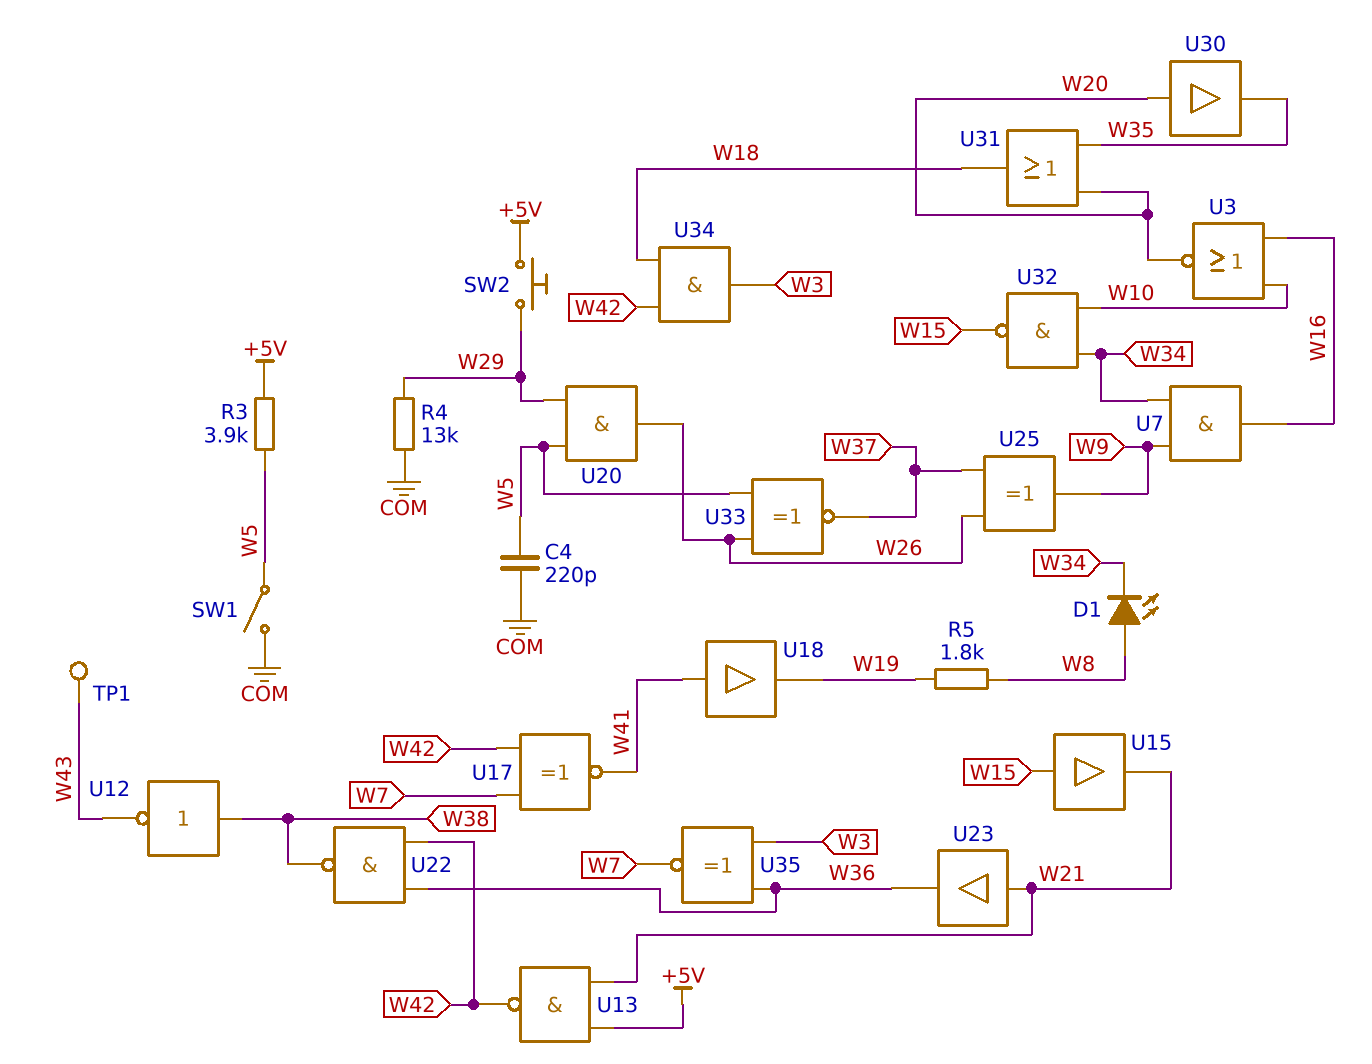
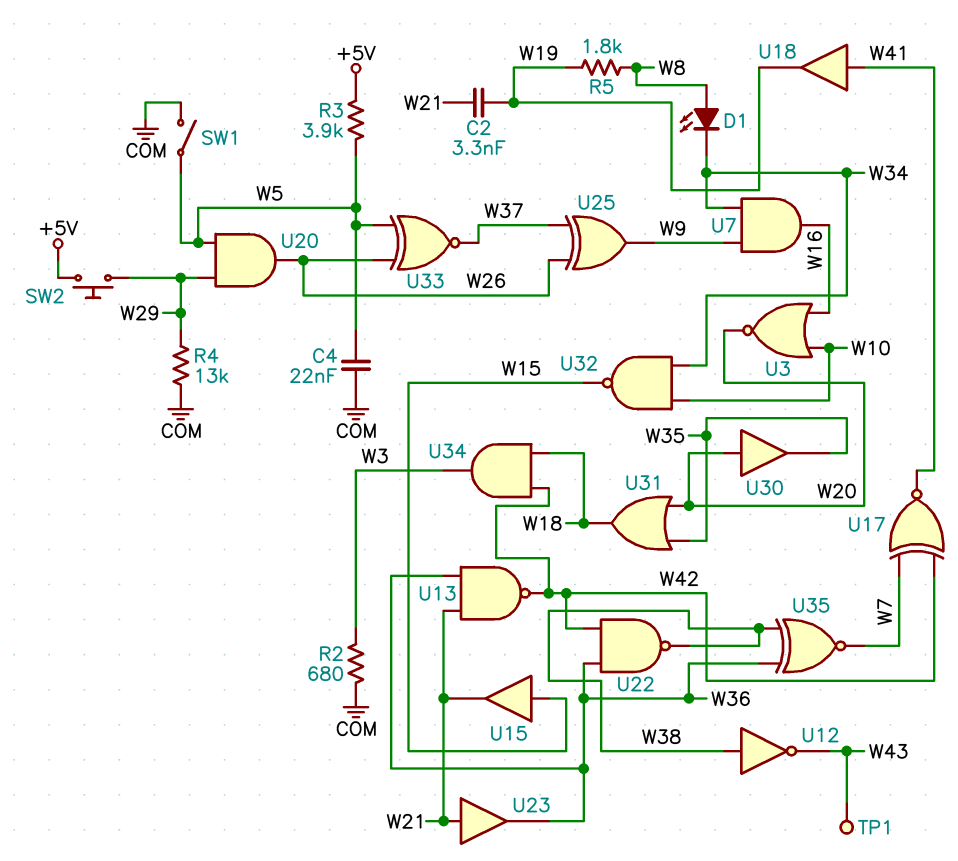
C2: none -> 3.3nF (W19, W21)
C4: 220pF (COM, W5) -> 22nF (COM, W5)
R2: none -> 680 (COM, W3)
U13: NAND (in +5V, in W21, out W42) -> NAND (in W21, in W36, out W42)
U35: XNOR (in W3, in W36, out W7) -> XNOR (in W36, in W38, out W7)

